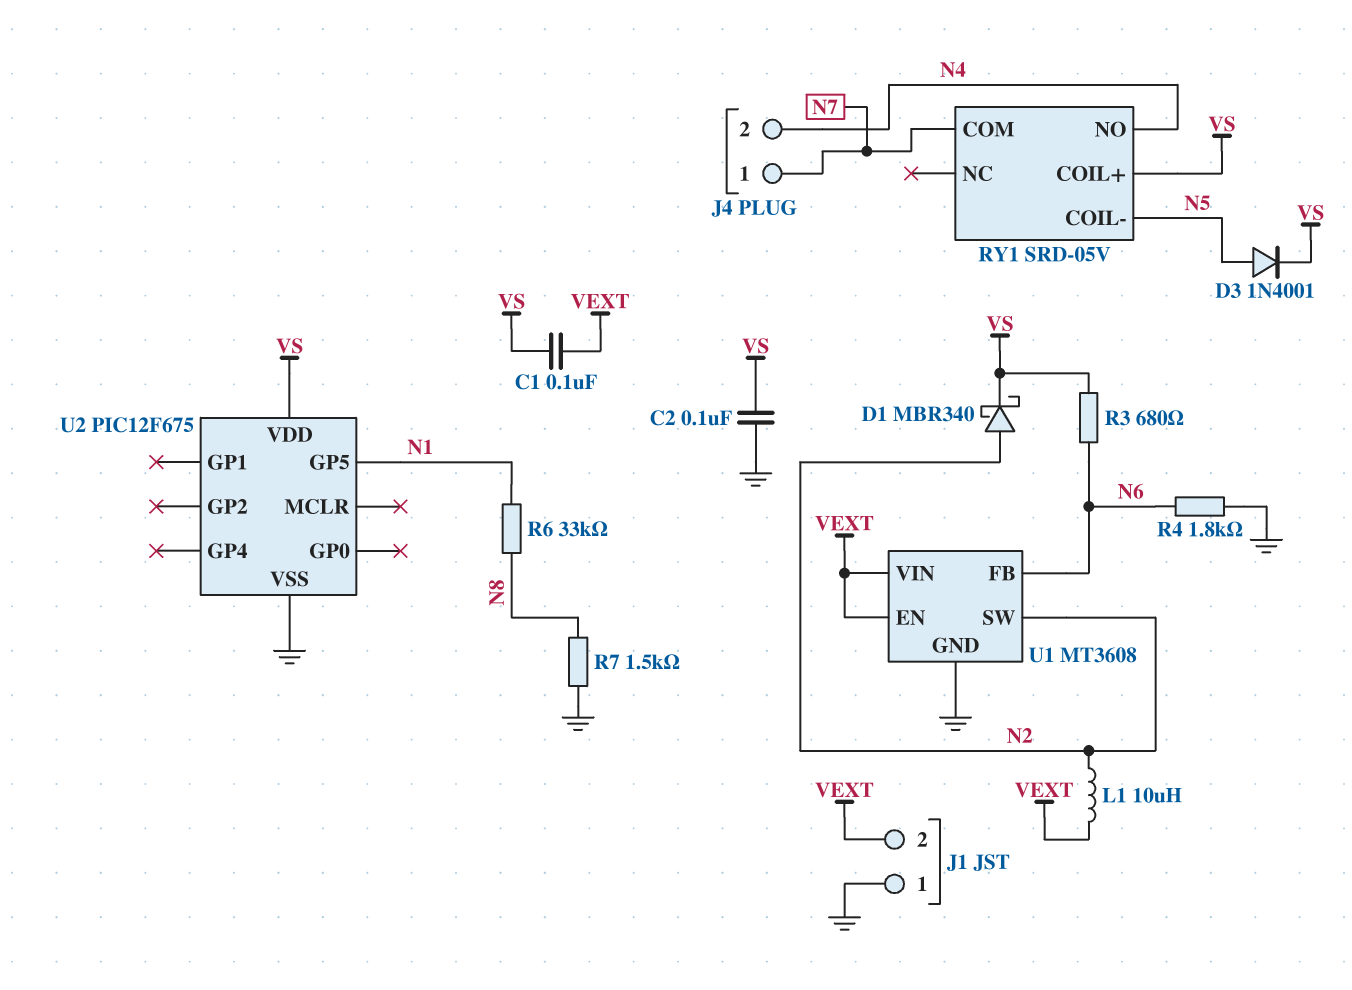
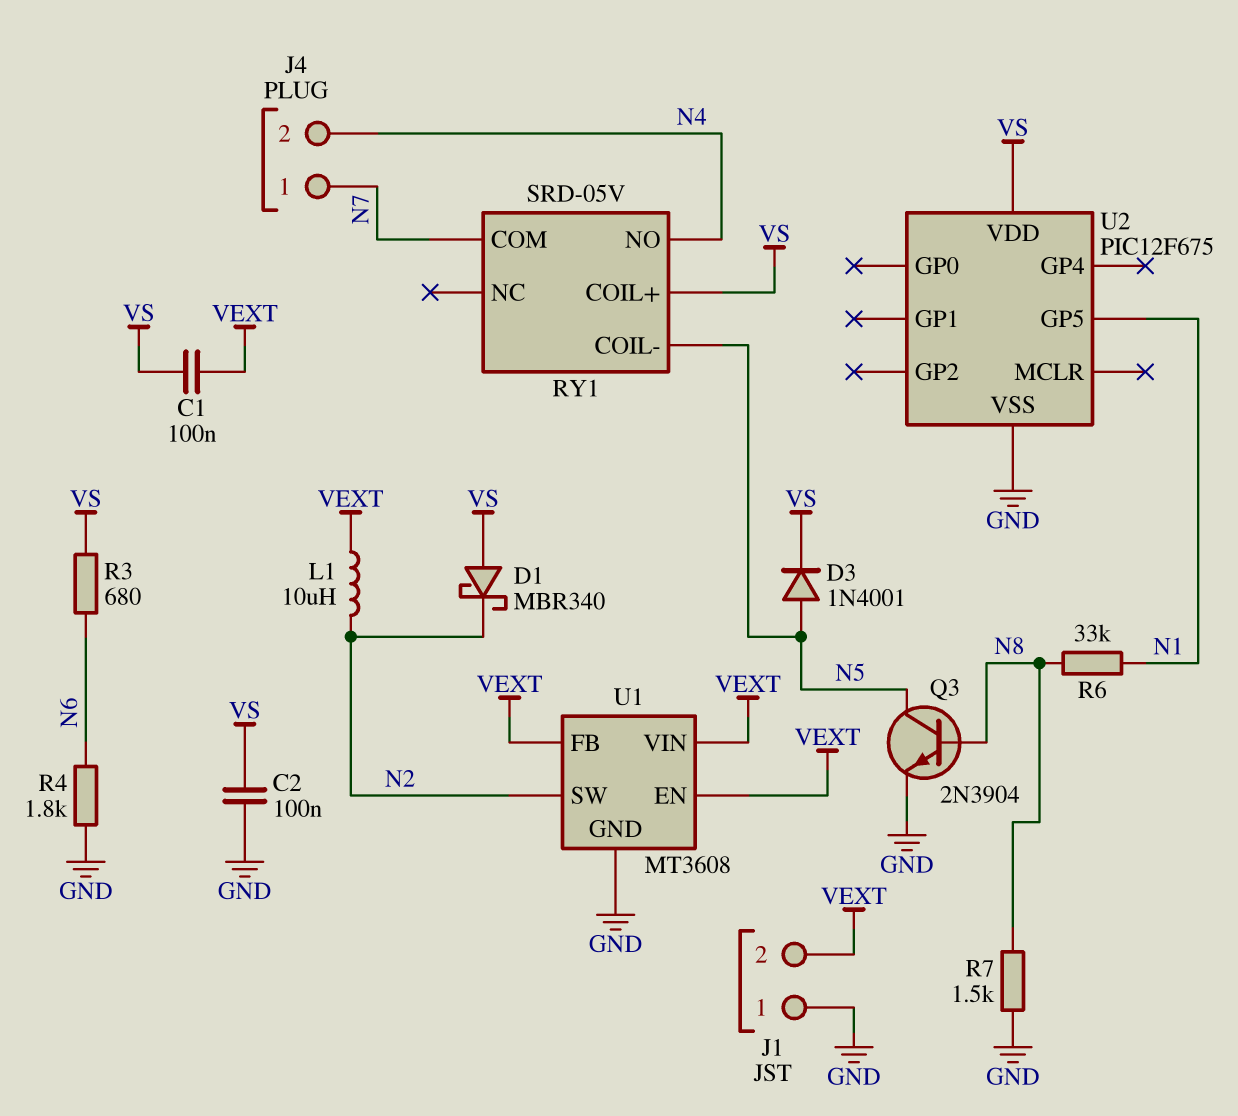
D1: schottky MBR340 (A N2, K VS) -> schottky MBR340 (A VS, K N2)
Q3: none -> NPN 2N3904 (B N8, C N5, E GND)
U1 pin FB: N6 -> VEXT

